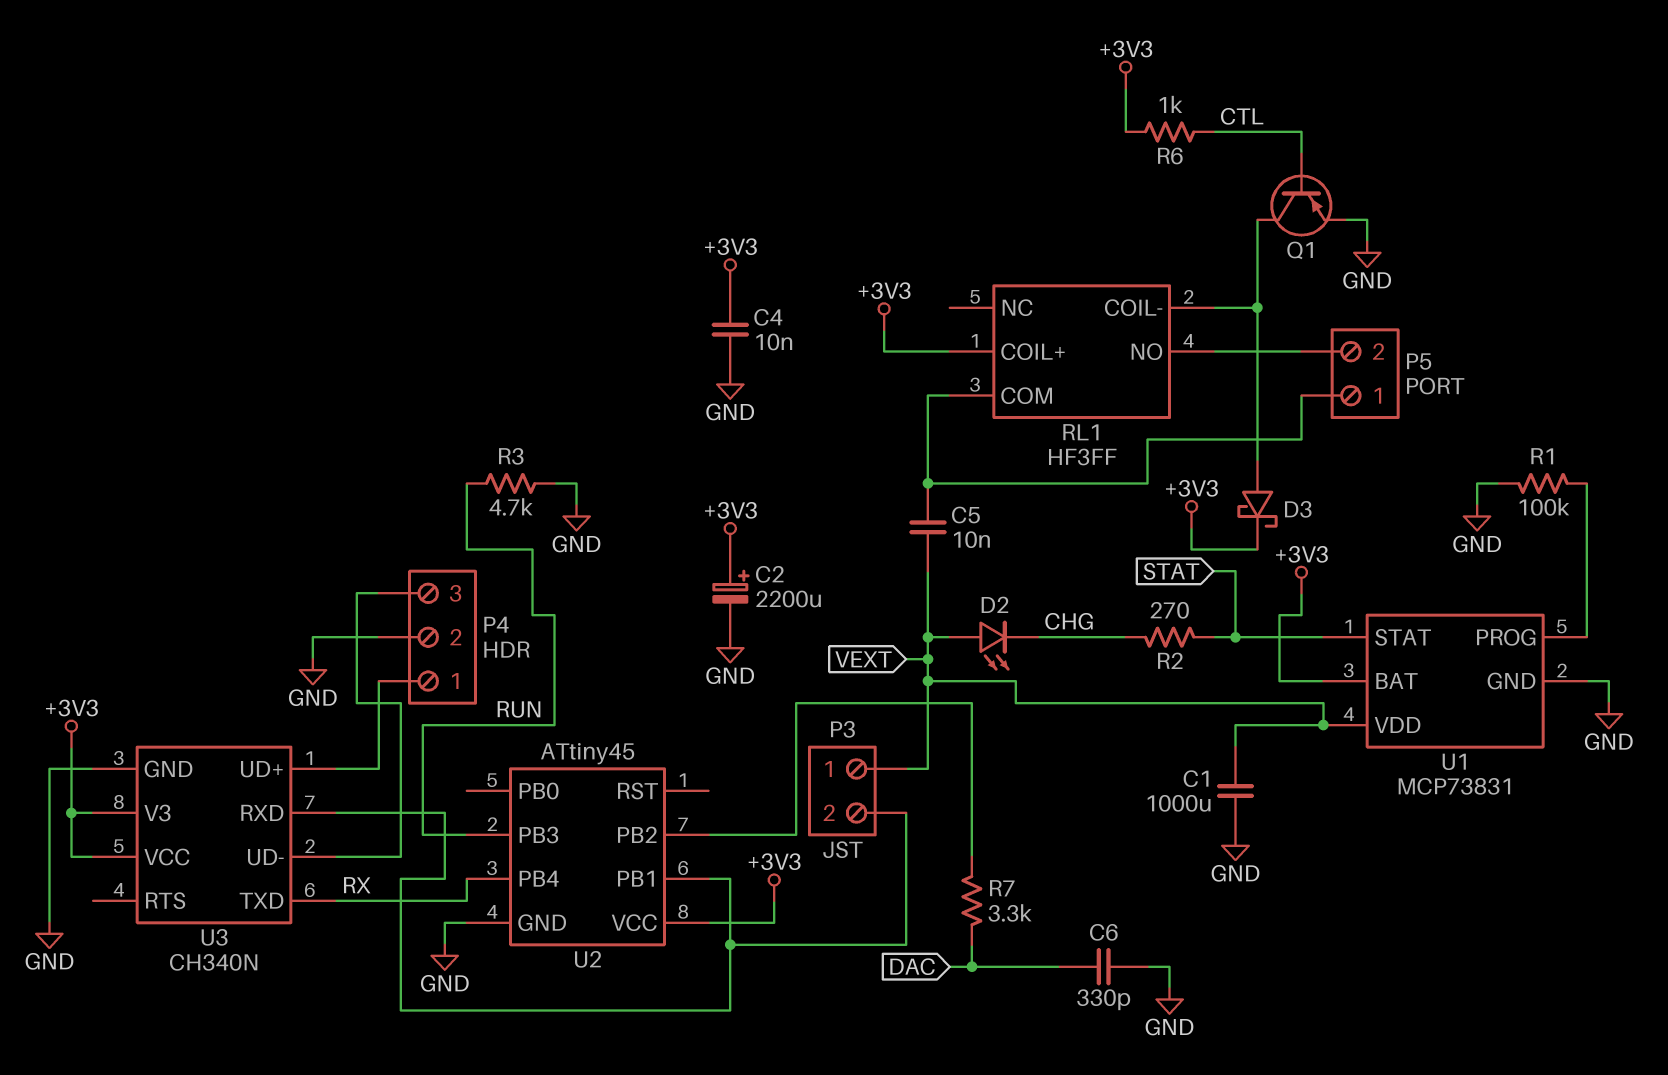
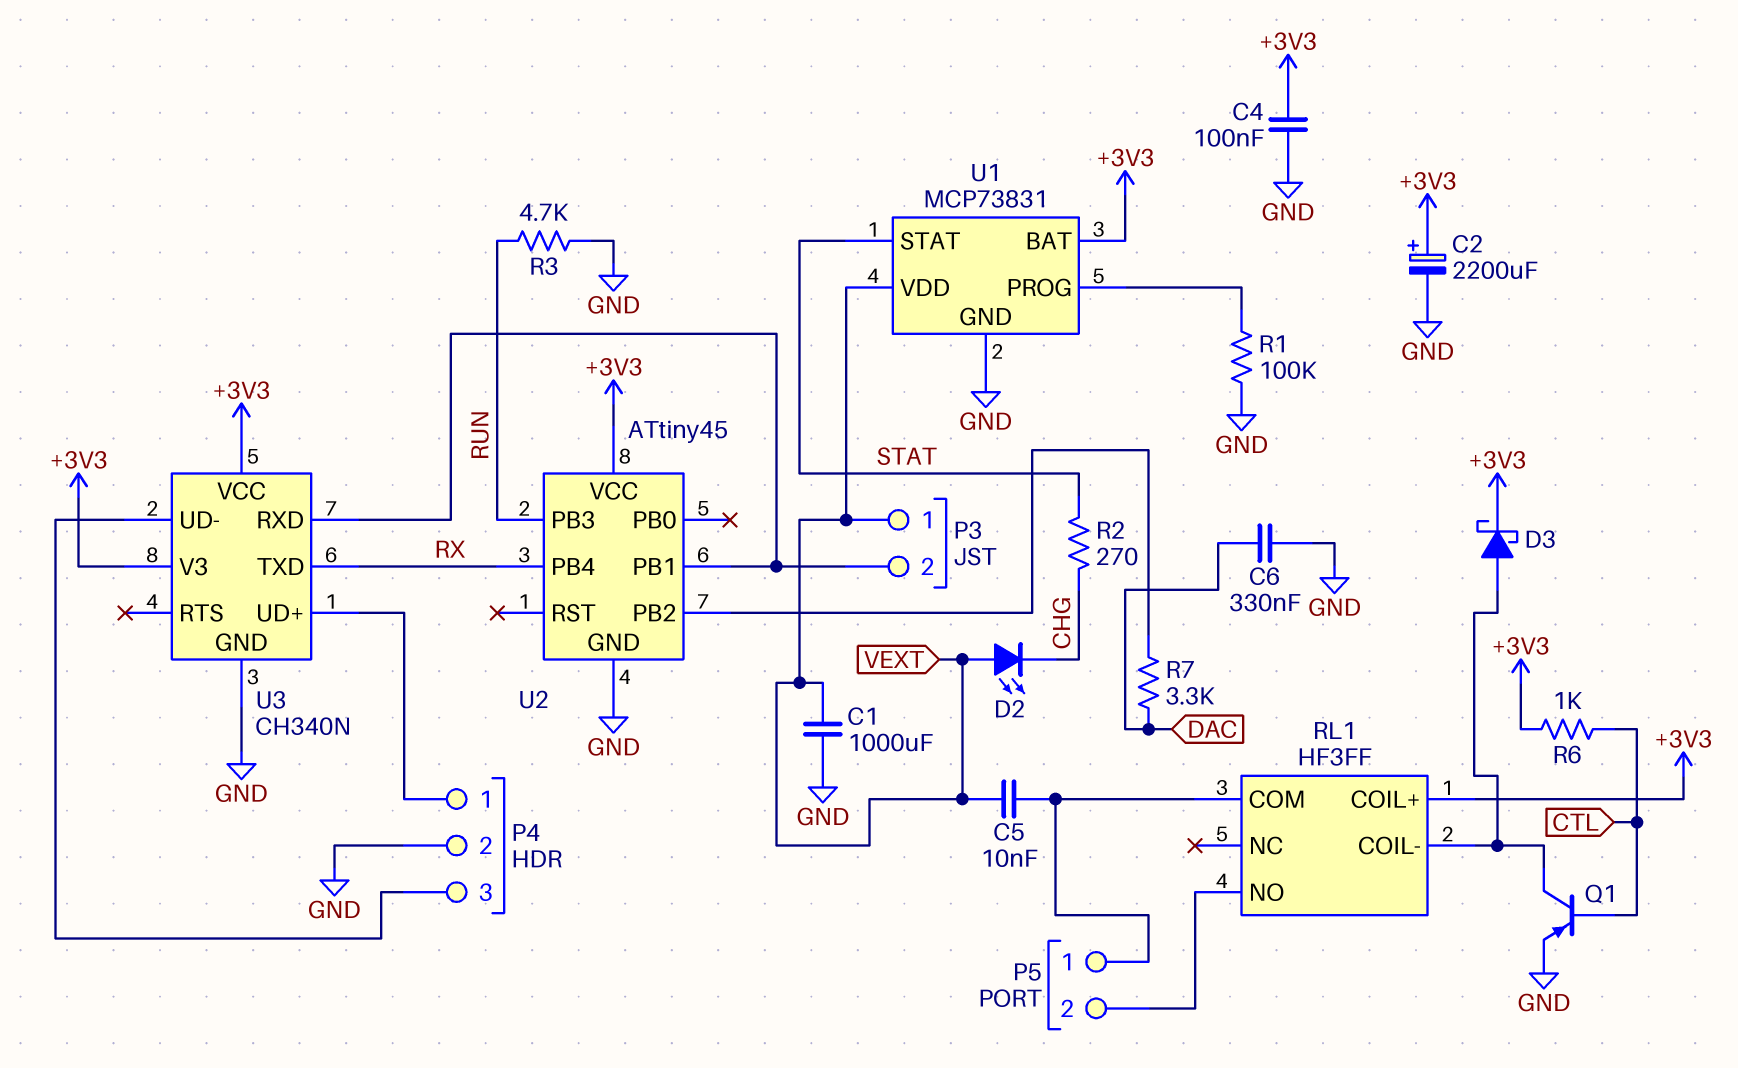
C4: 10nF (+3V3, GND) -> 100nF (+3V3, GND)
C6: 330pF (DAC, GND) -> 330nF (DAC, GND)

